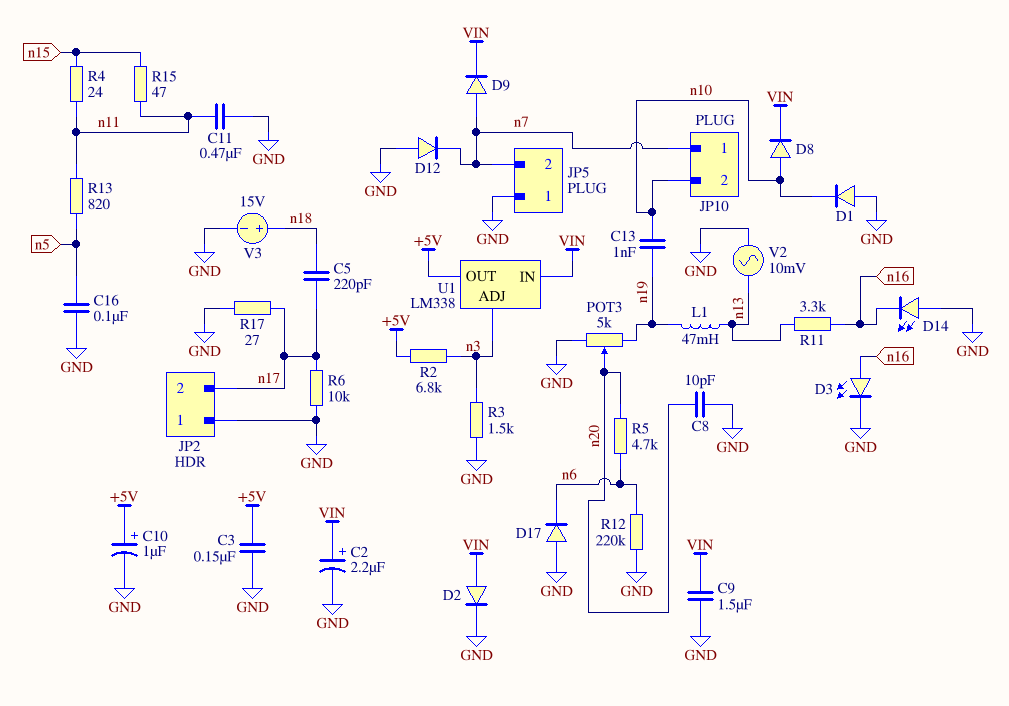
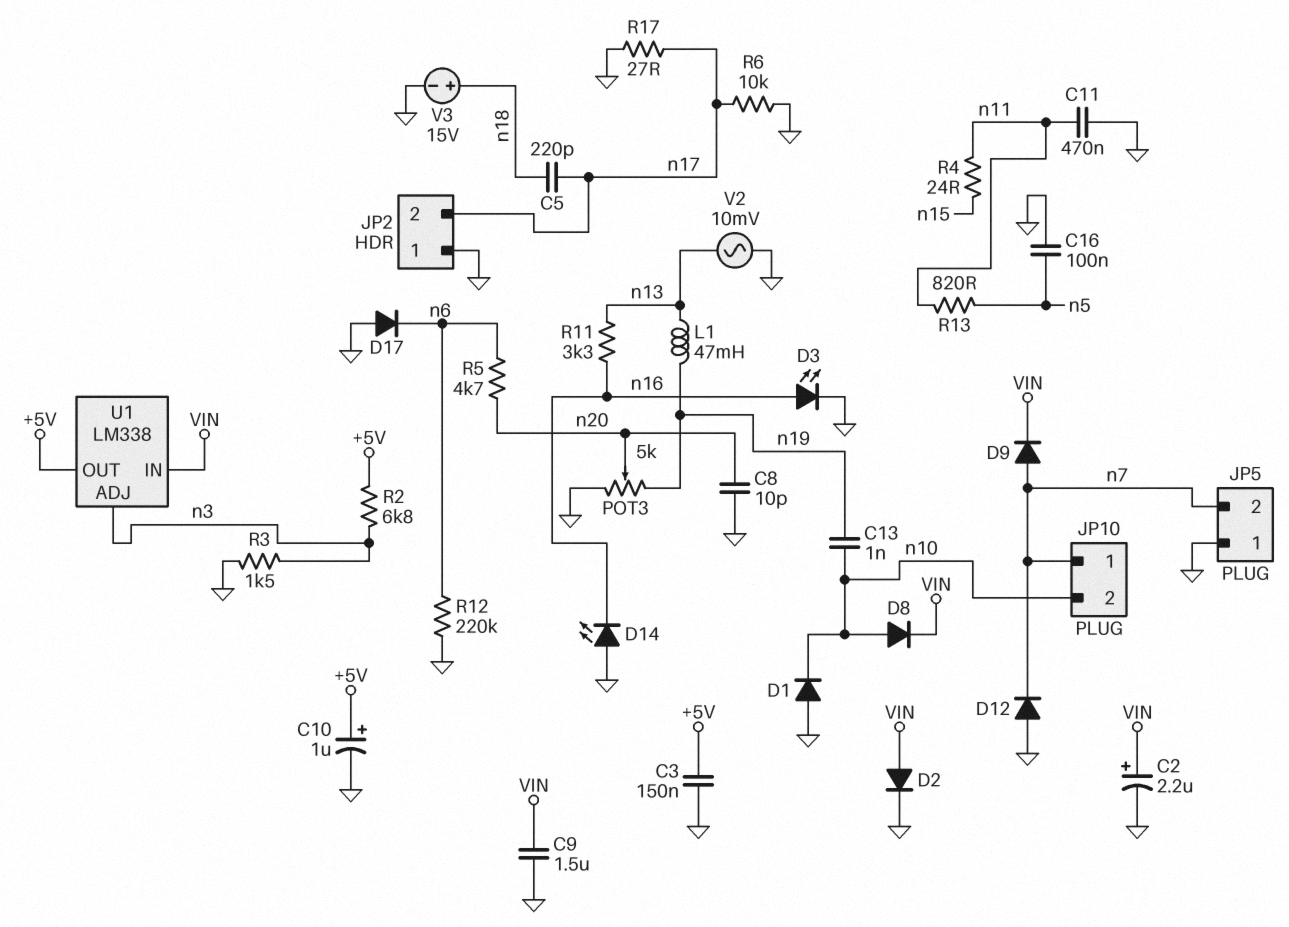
R15: 47 (n11, n15) -> none

